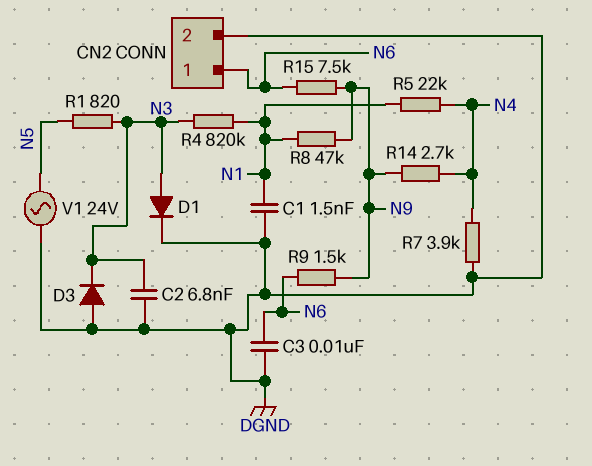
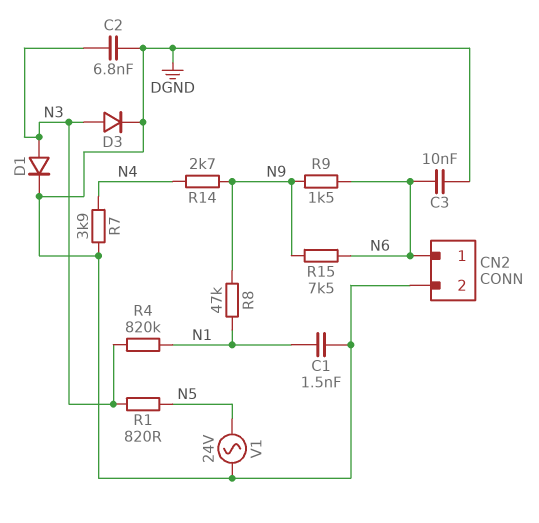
D3: diode (A DGND, K N3) -> diode (A N3, K DGND)
R5: 22k (N1, N4) -> none

